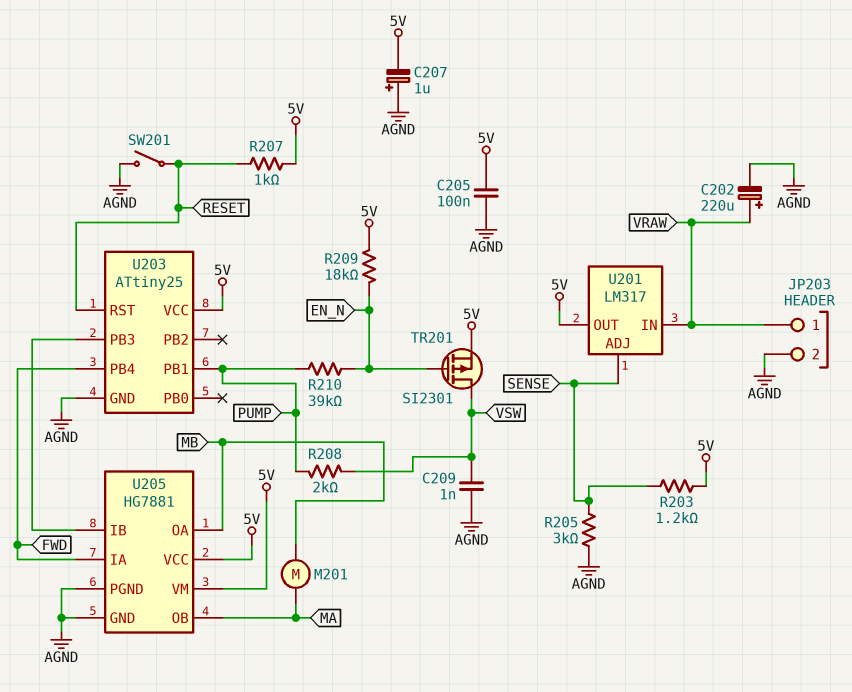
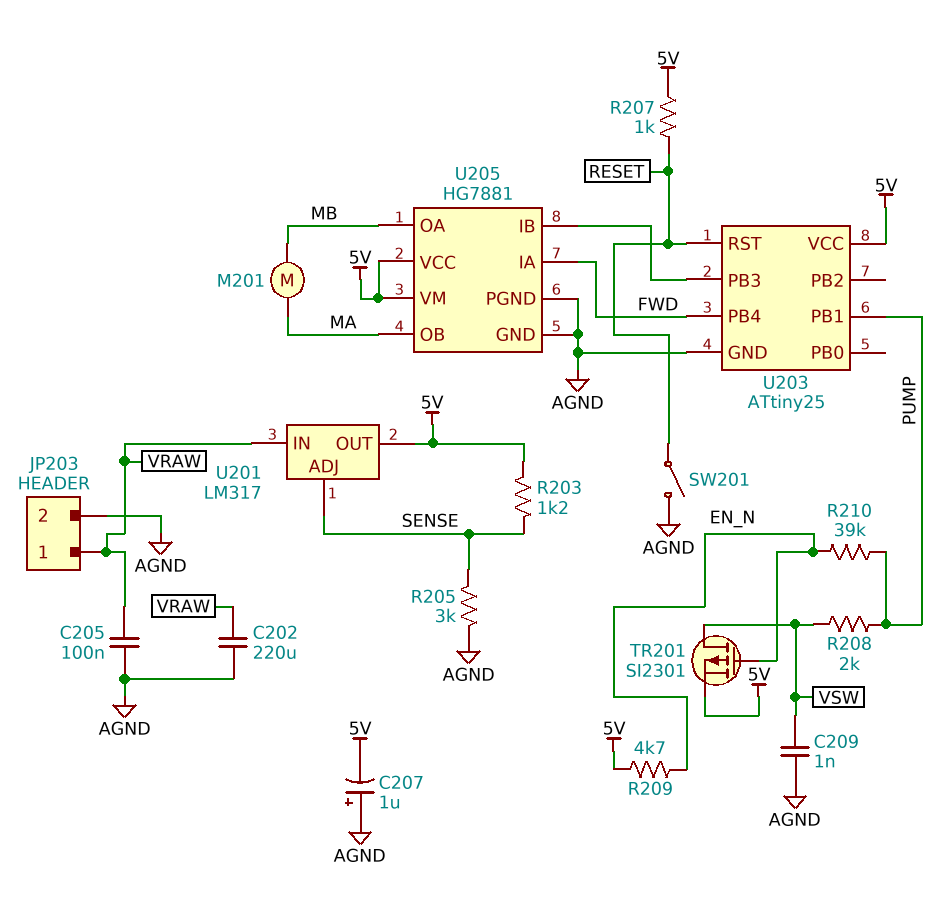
C202: 220uF (plus VRAW, minus AGND) -> 220uF (AGND, VRAW)
C205: 100nF (5V, AGND) -> 100nF (AGND, VRAW)
R209: 18k (5V, EN_N) -> 4.7k (5V, EN_N)

